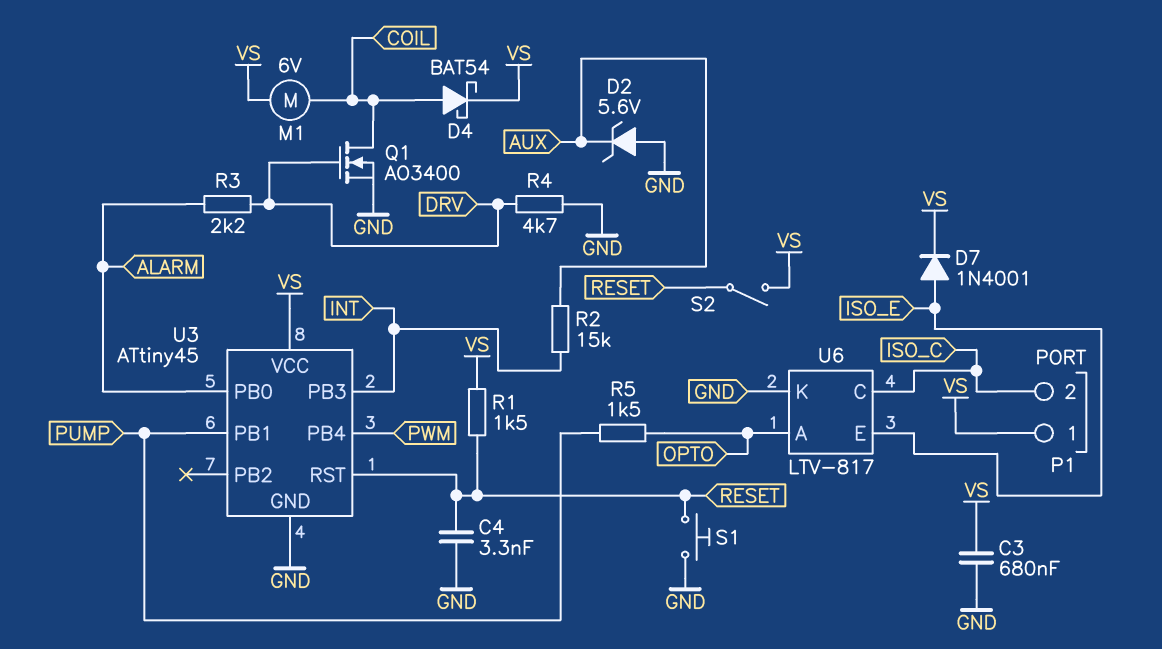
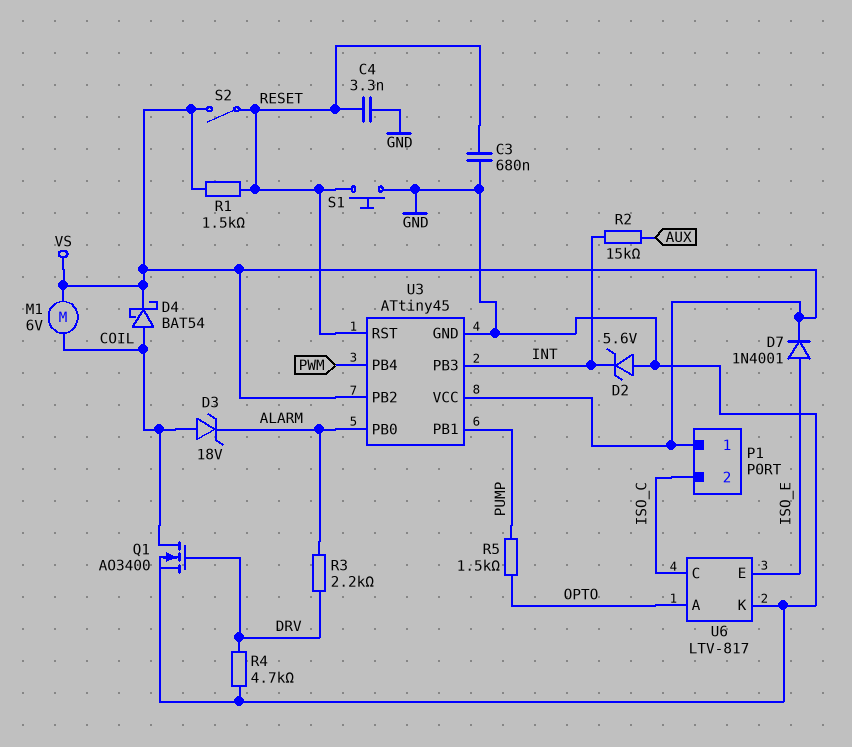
C3: 680nF (GND, VS) -> 680nF (GND, RESET)
D2: zener 5.6V (A GND, K AUX) -> zener 5.6V (A GND, K INT)
D3: none -> zener 18V (A COIL, K ALARM)
U3 pin PB2: none -> VS

